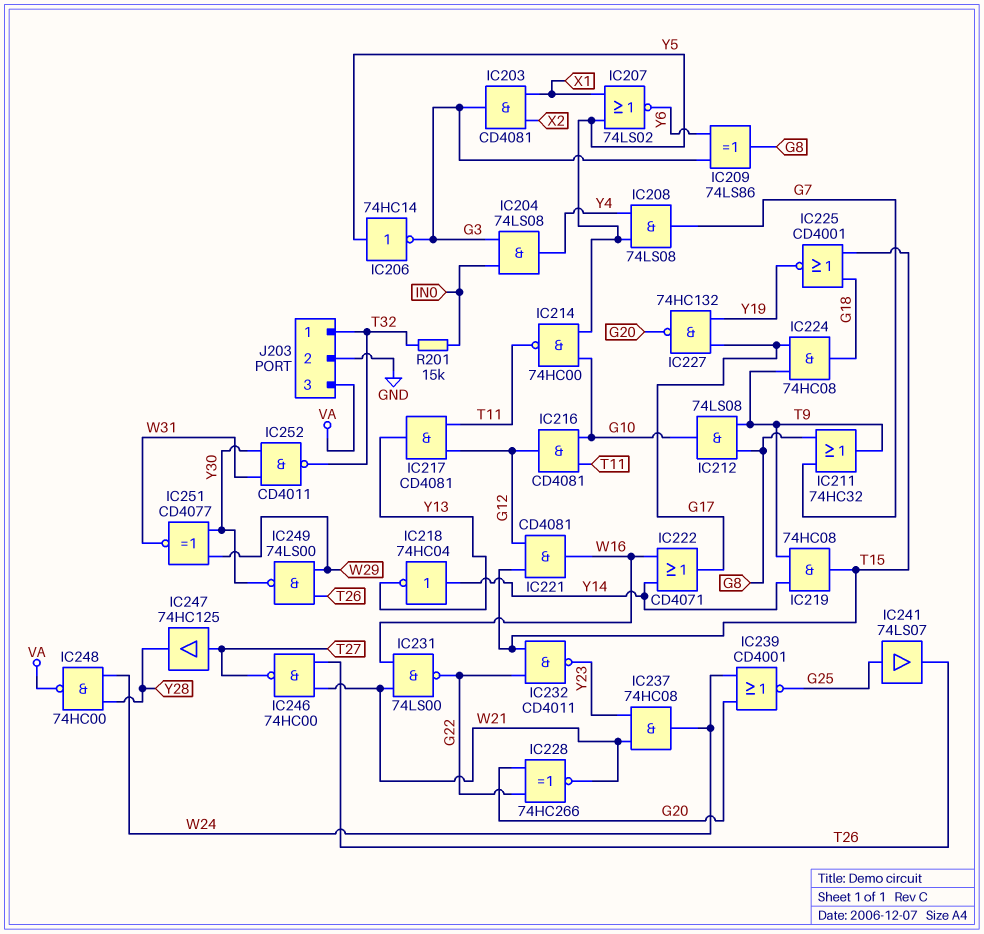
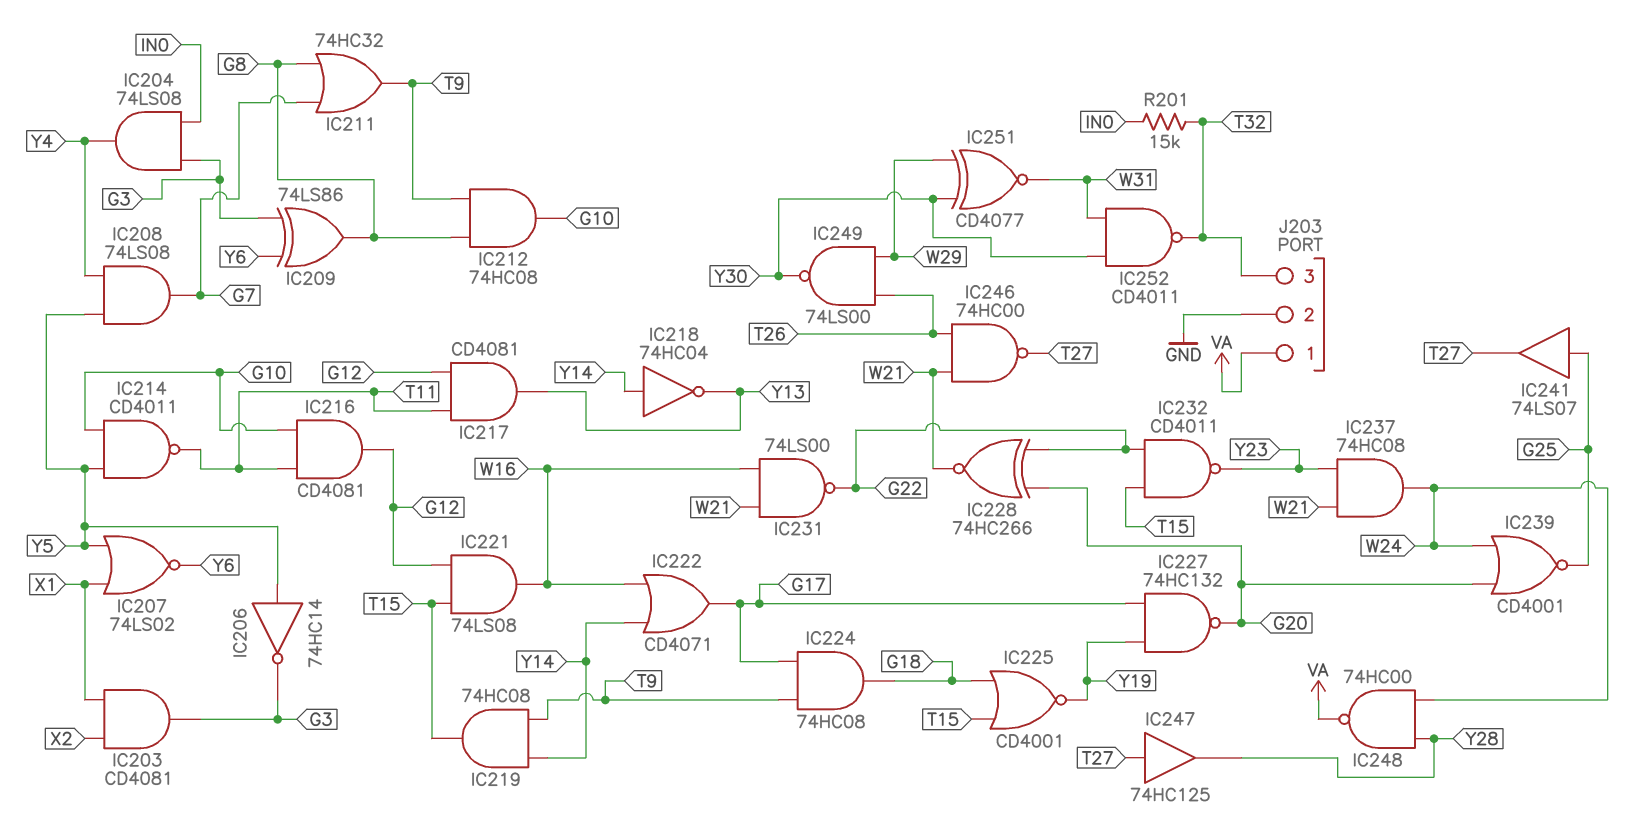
IC212: AND 74LS08 (in G8, in T9, out G10) -> AND 74HC08 (in G8, in T9, out G10)
IC214: NAND 74HC00 (in G10, in Y5, out T11) -> NAND CD4011 (in G10, in Y5, out T11)
IC221: AND CD4081 (in G12, in T15, out W16) -> AND 74LS08 (in G12, in T15, out W16)
IC241: buffer 74LS07 (in G25, out T26) -> buffer 74LS07 (in G25, out T27)
J203 pin 1: T32 -> VA
J203 pin 3: VA -> T32

